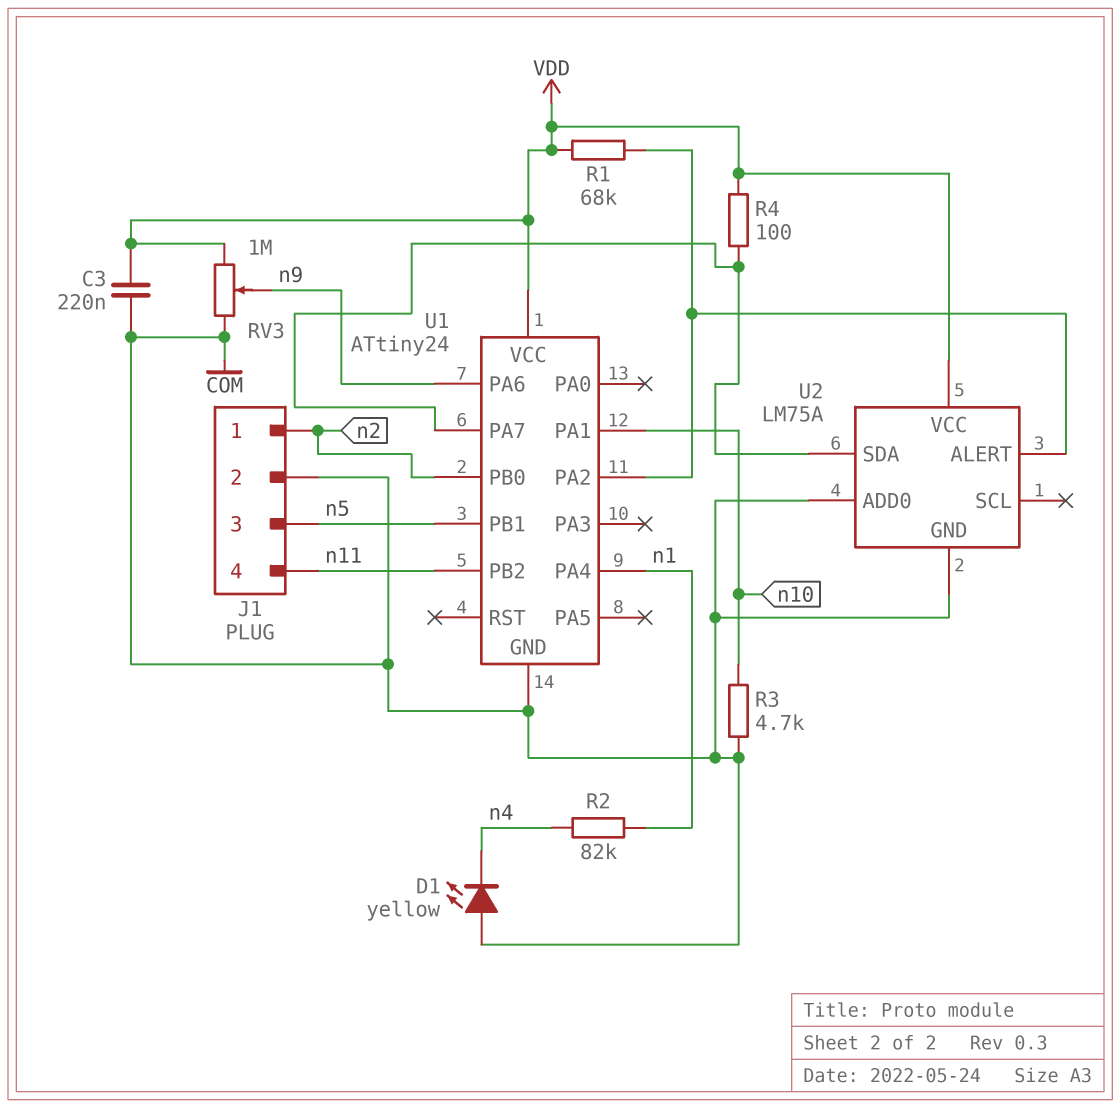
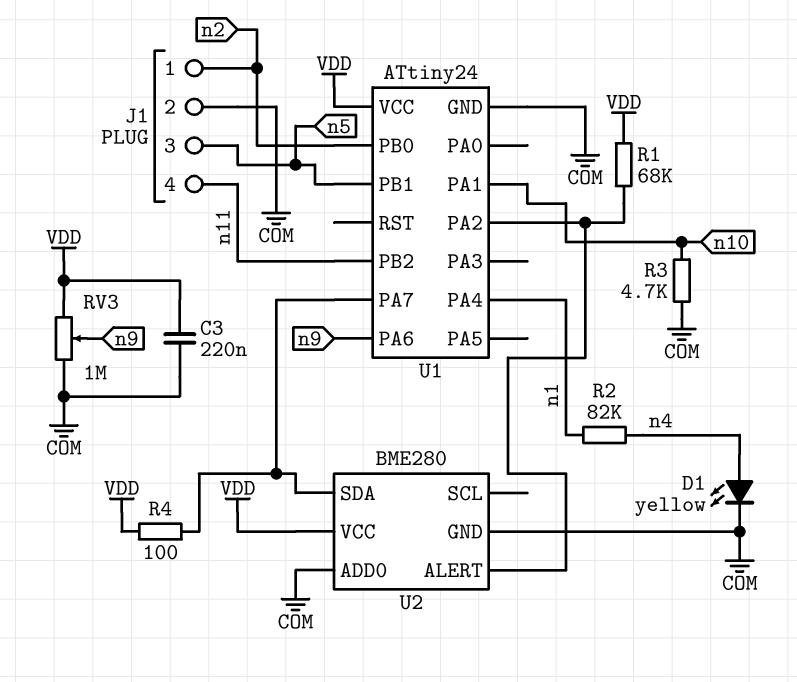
D1: LED yellow (A COM, K n4) -> LED yellow (A n4, K COM)
U2: LM75A -> BME280

